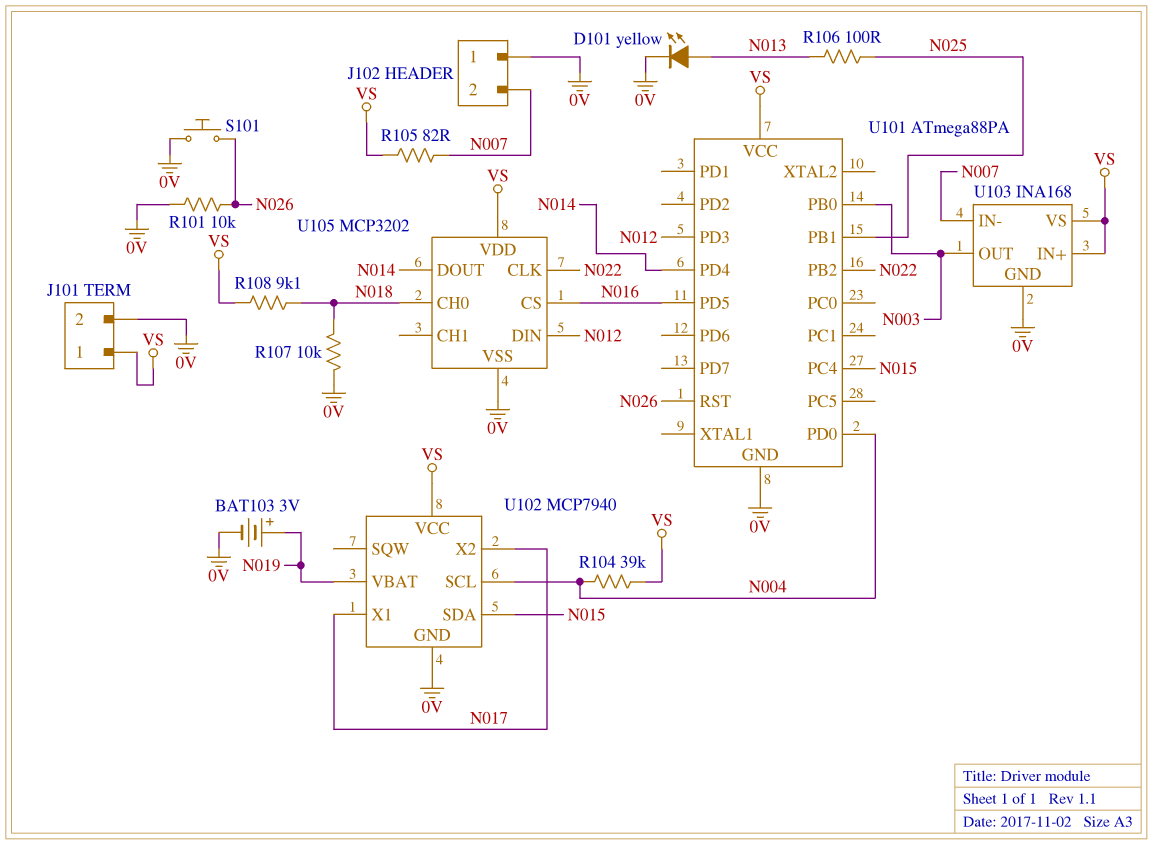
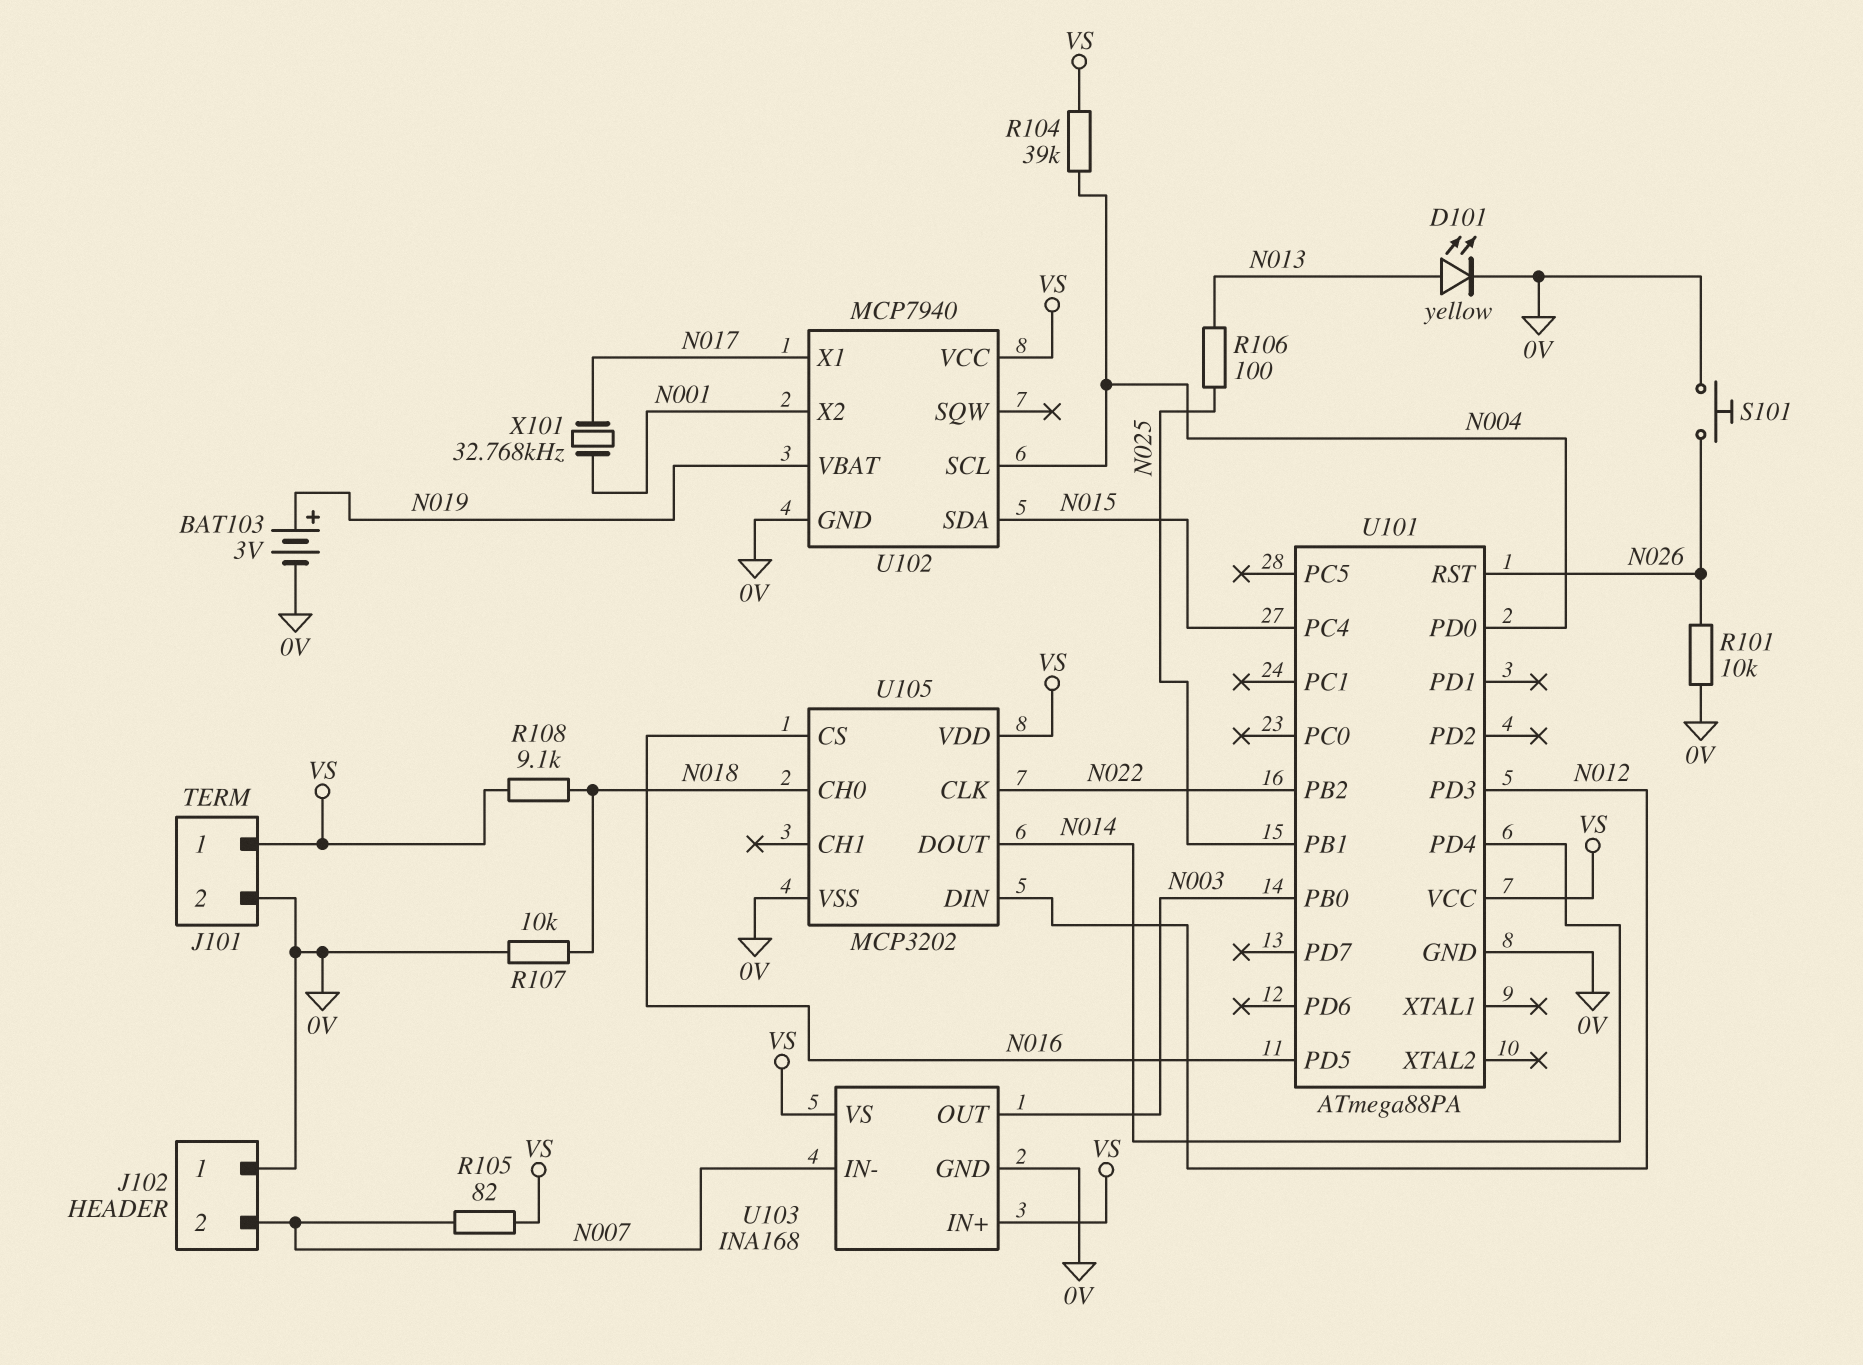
U102 pin X2: N017 -> N001
X101: none -> 32.768kHz (N001, N017)

